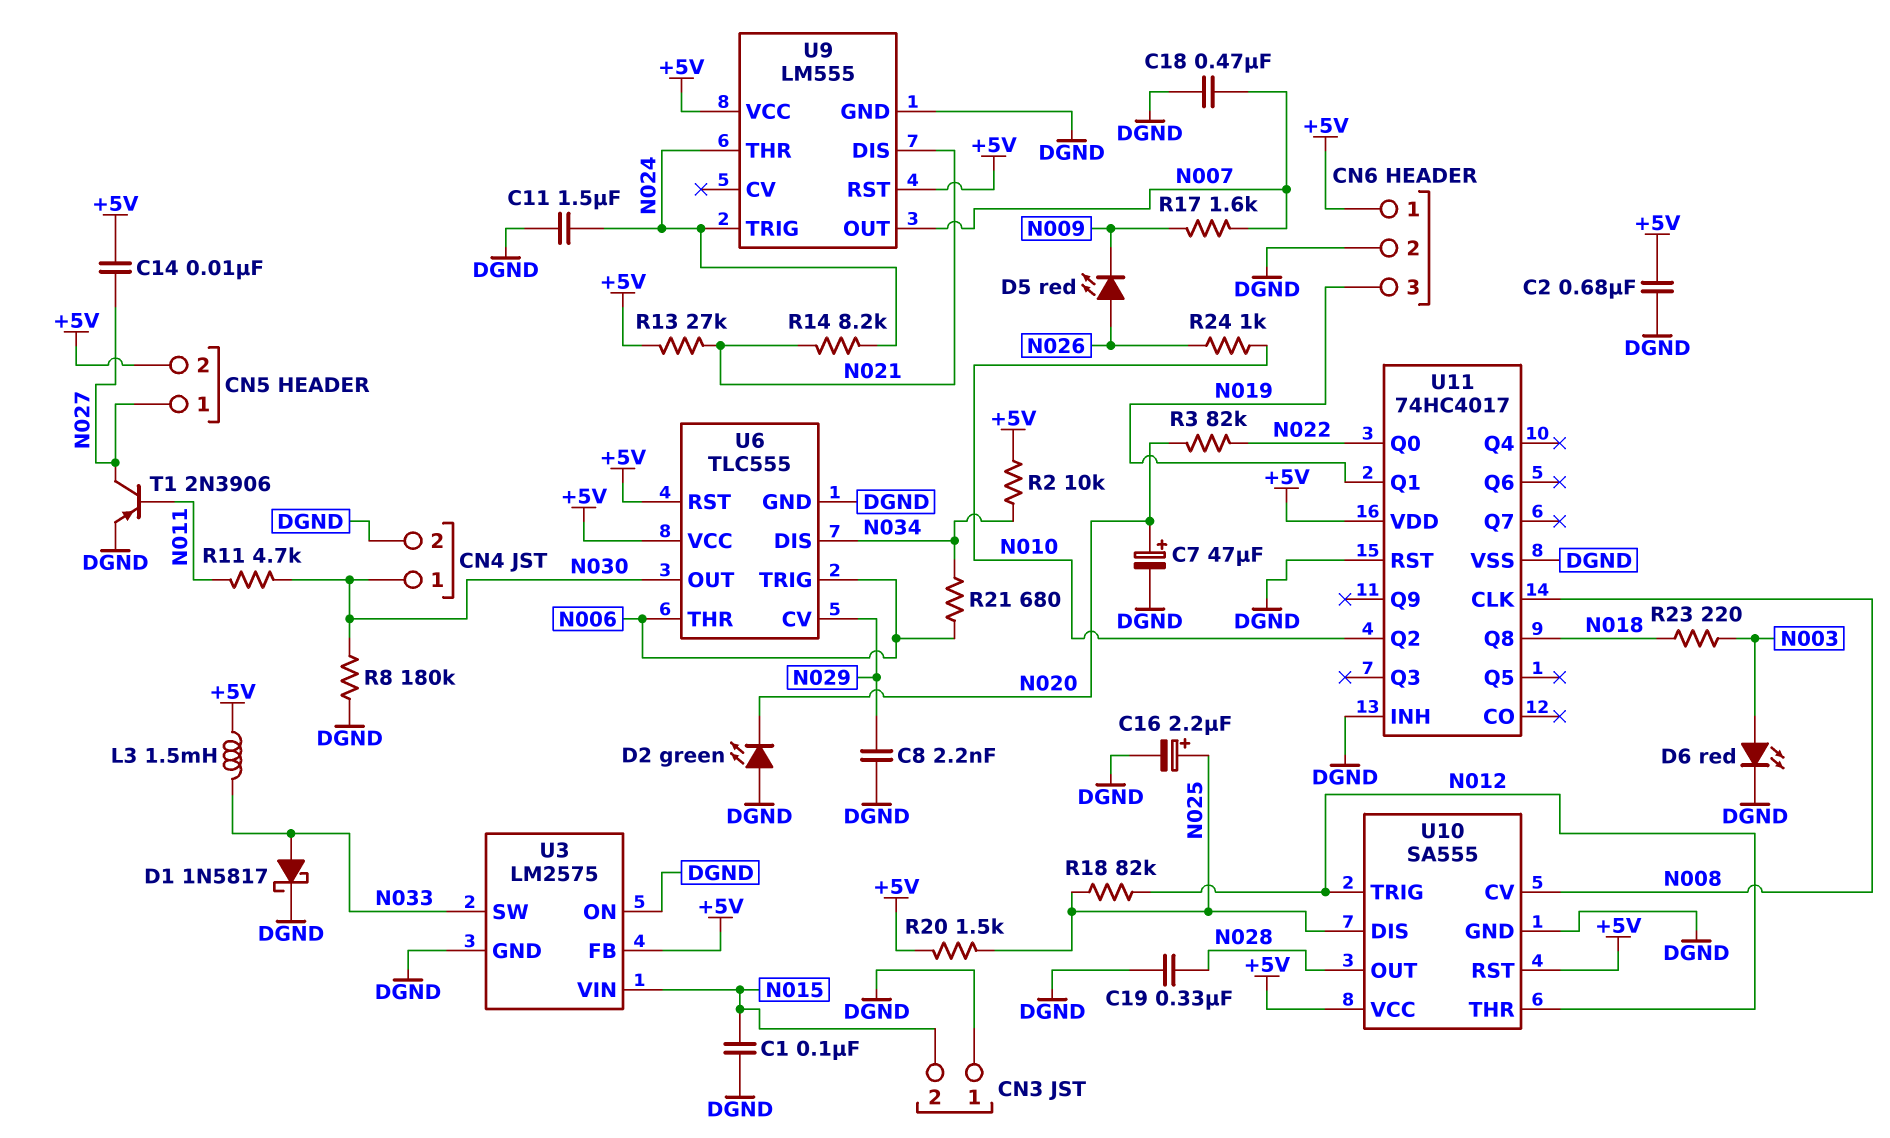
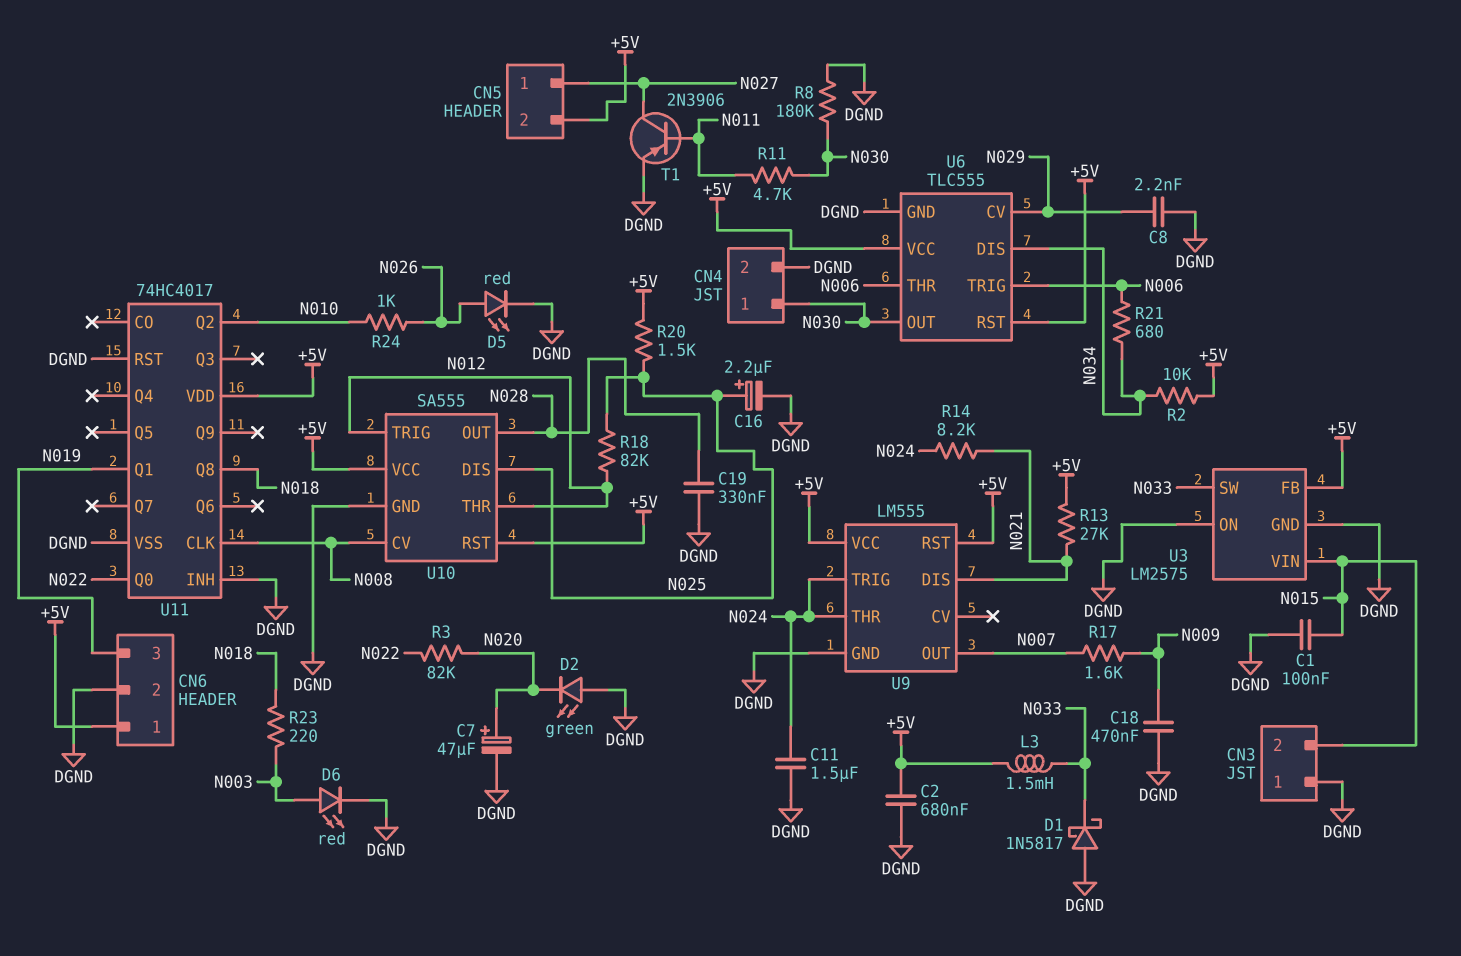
C14: 10nF (+5V, N027) -> none
C18: 470nF (DGND, N007) -> 470nF (DGND, N009)
D1: schottky 1N5817 (A N033, K DGND) -> schottky 1N5817 (A DGND, K N033)
D5: LED red (A N026, K N009) -> LED red (A N026, K DGND)

